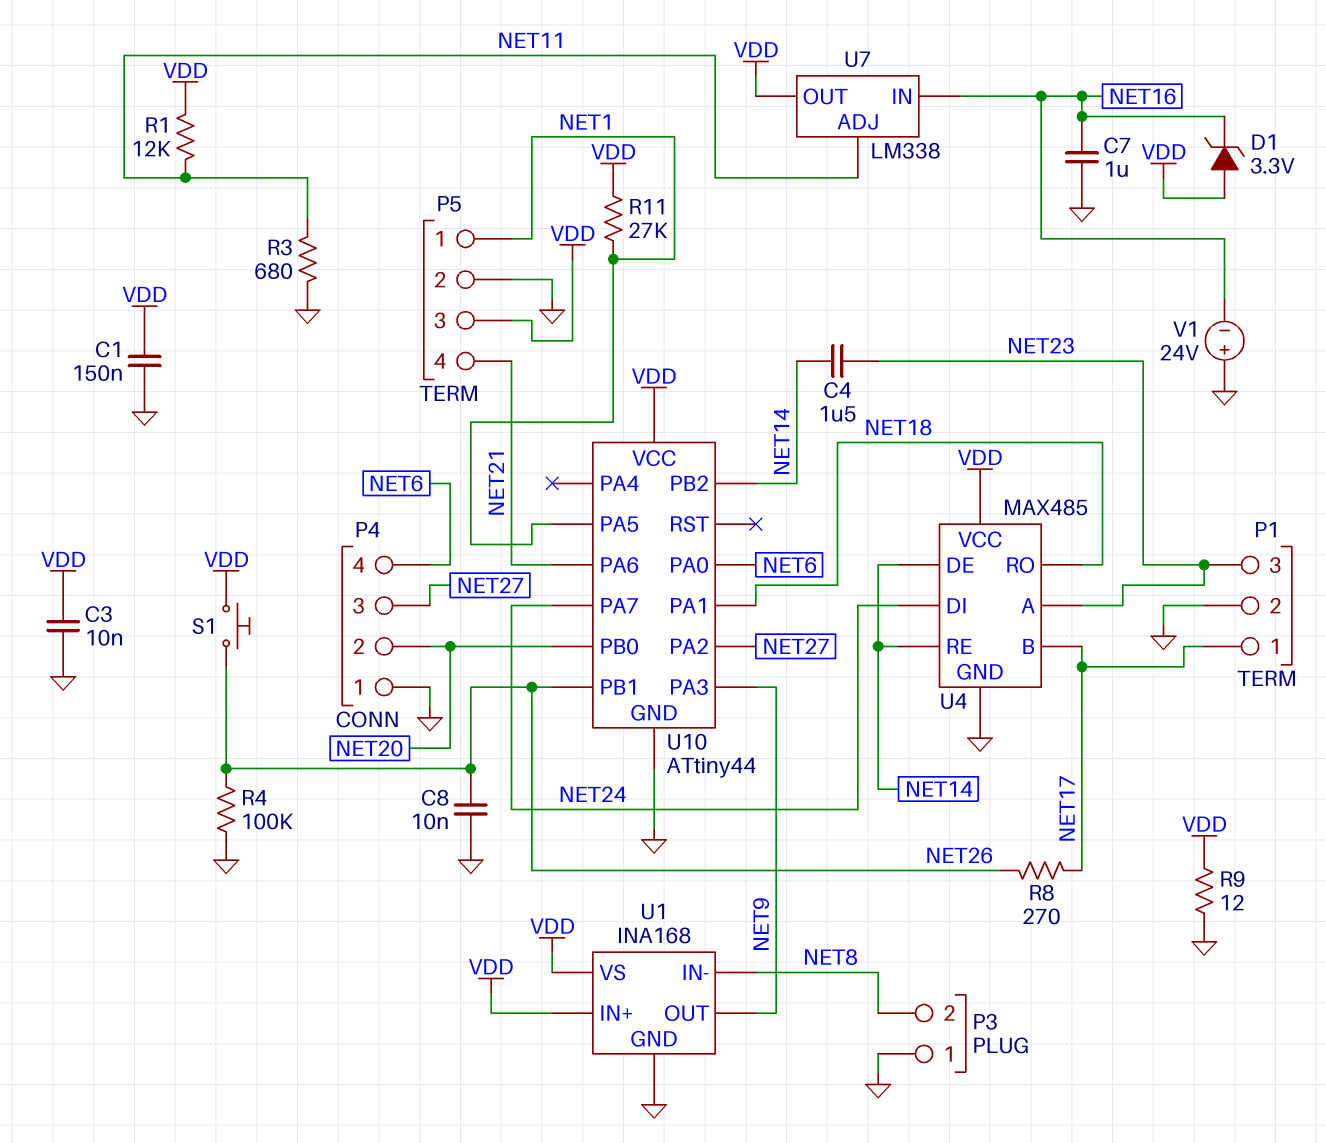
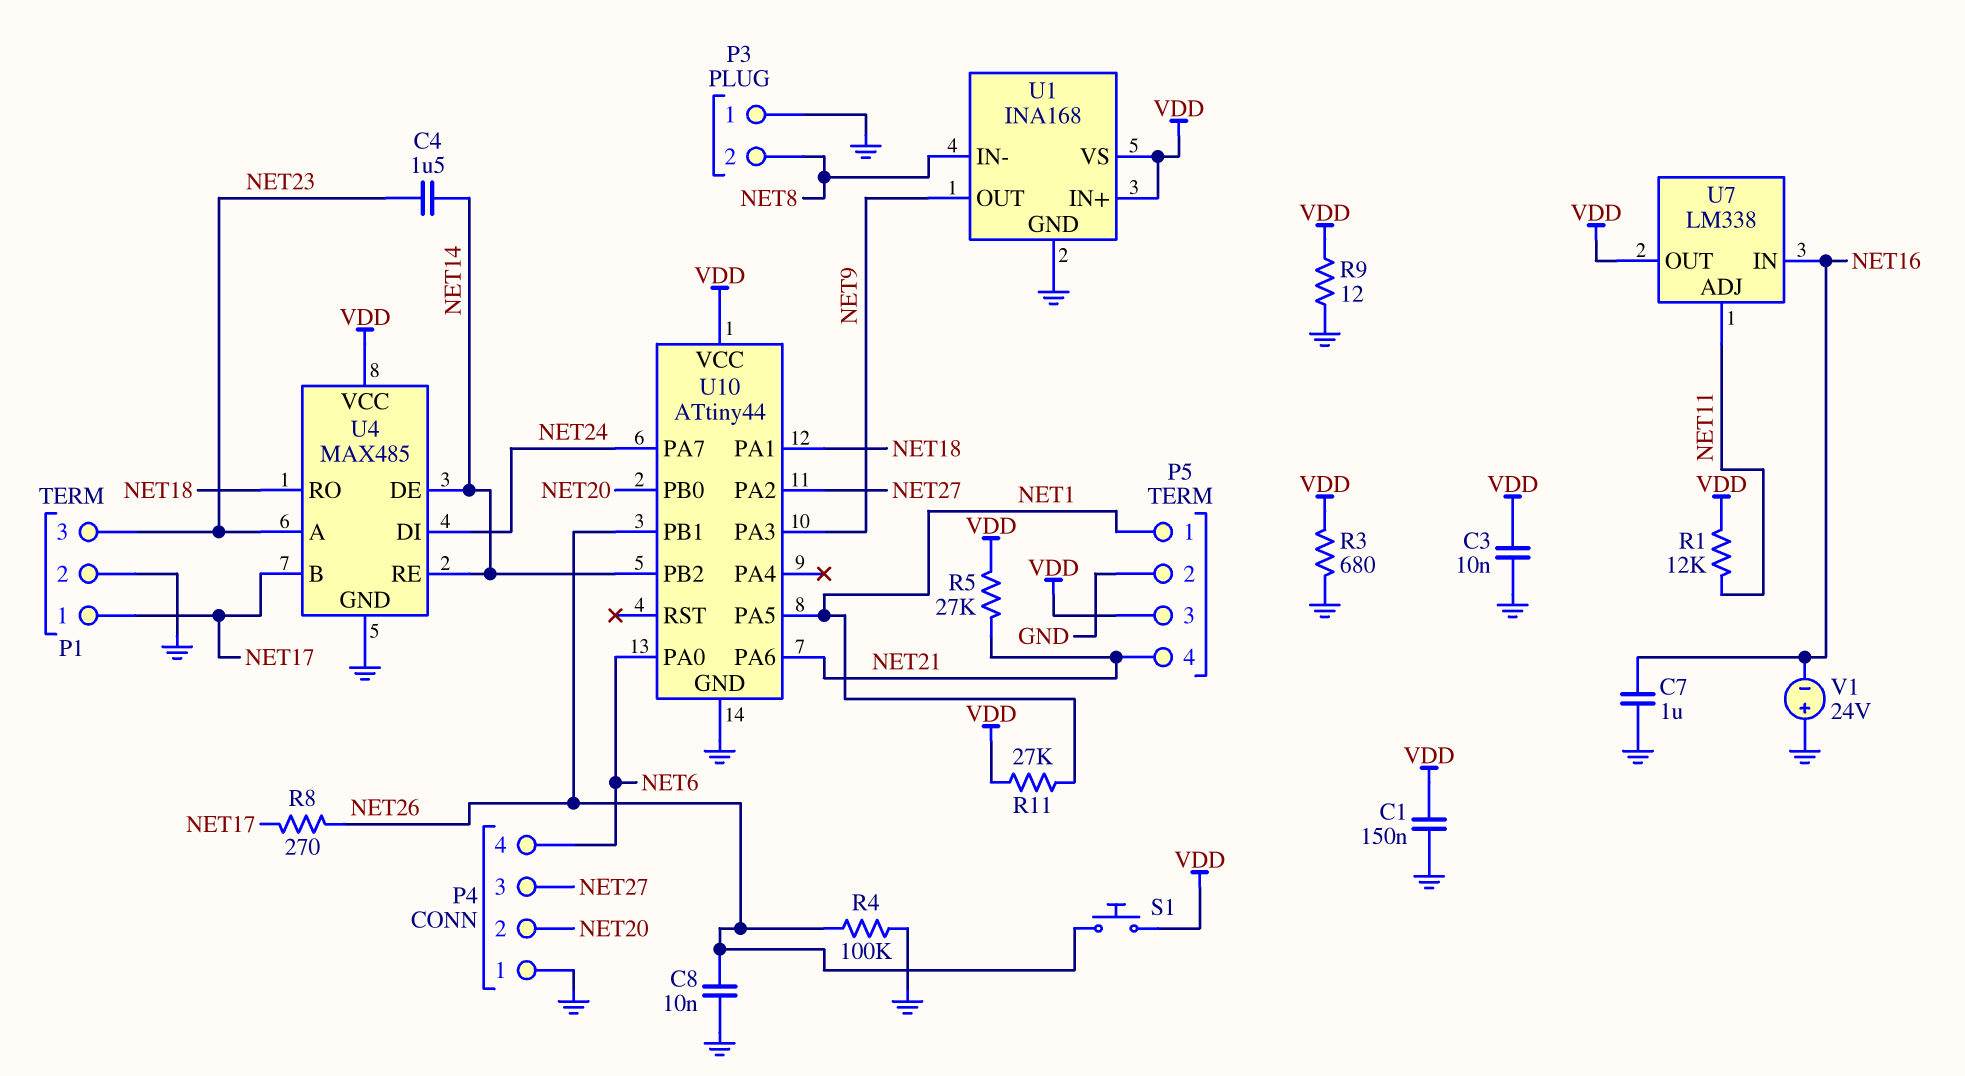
D1: zener 3.3V (A VDD, K NET16) -> none
R3: 680 (GND, NET11) -> 680 (GND, VDD)
R5: none -> 27k (NET21, VDD)

